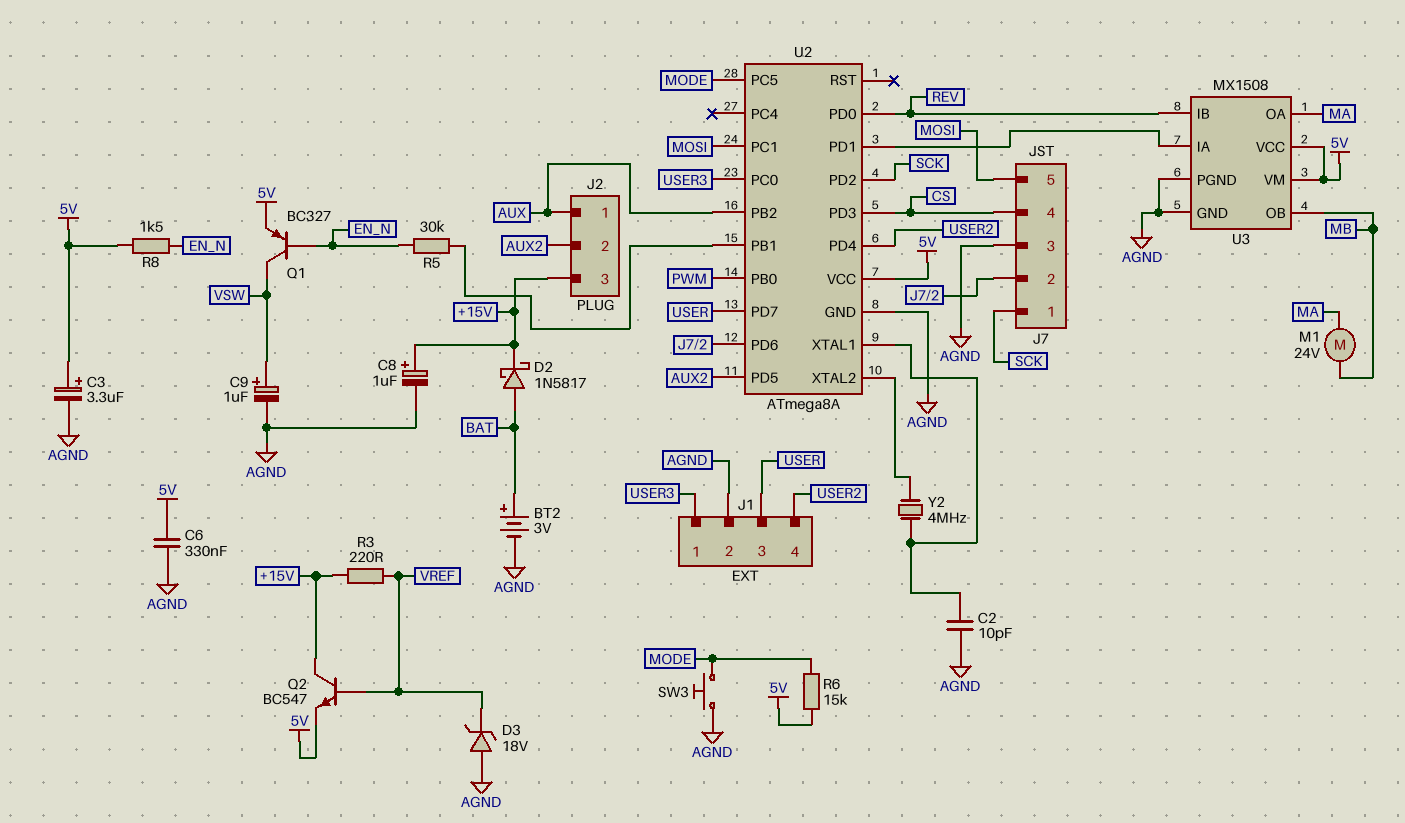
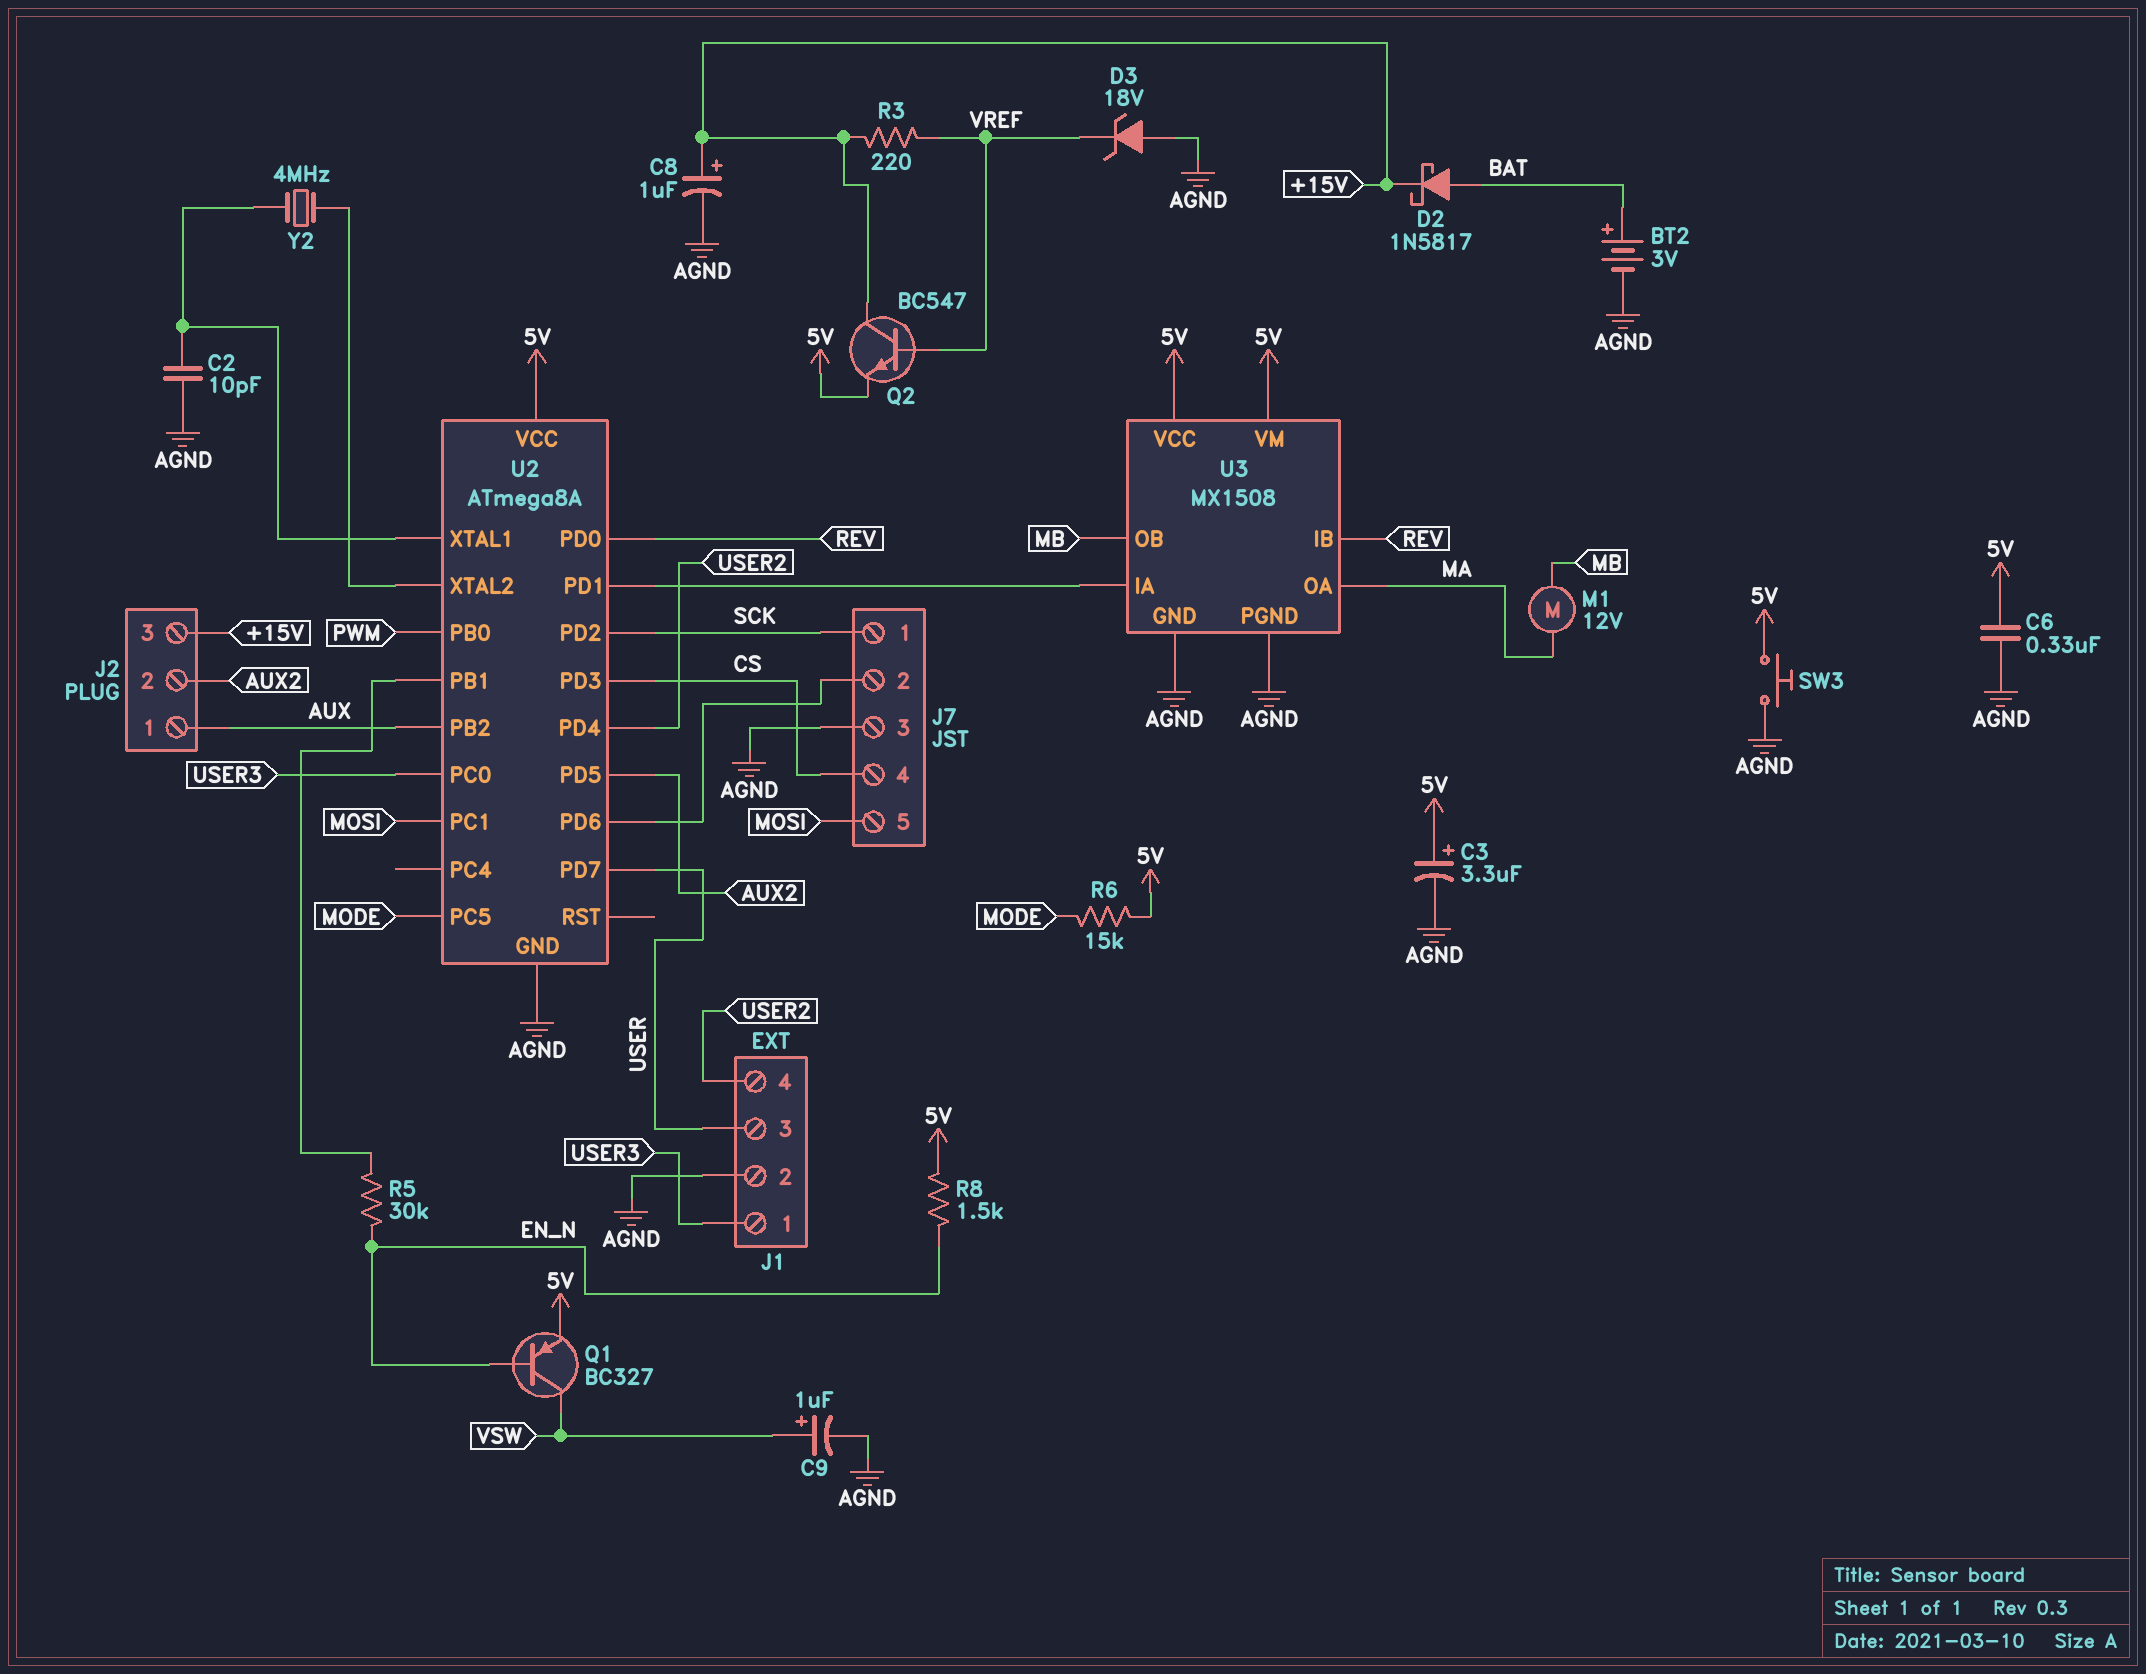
M1: motor 24V (MA, MB) -> motor 12V (MA, MB)
SW3: button (AGND, MODE) -> button (5V, AGND)

